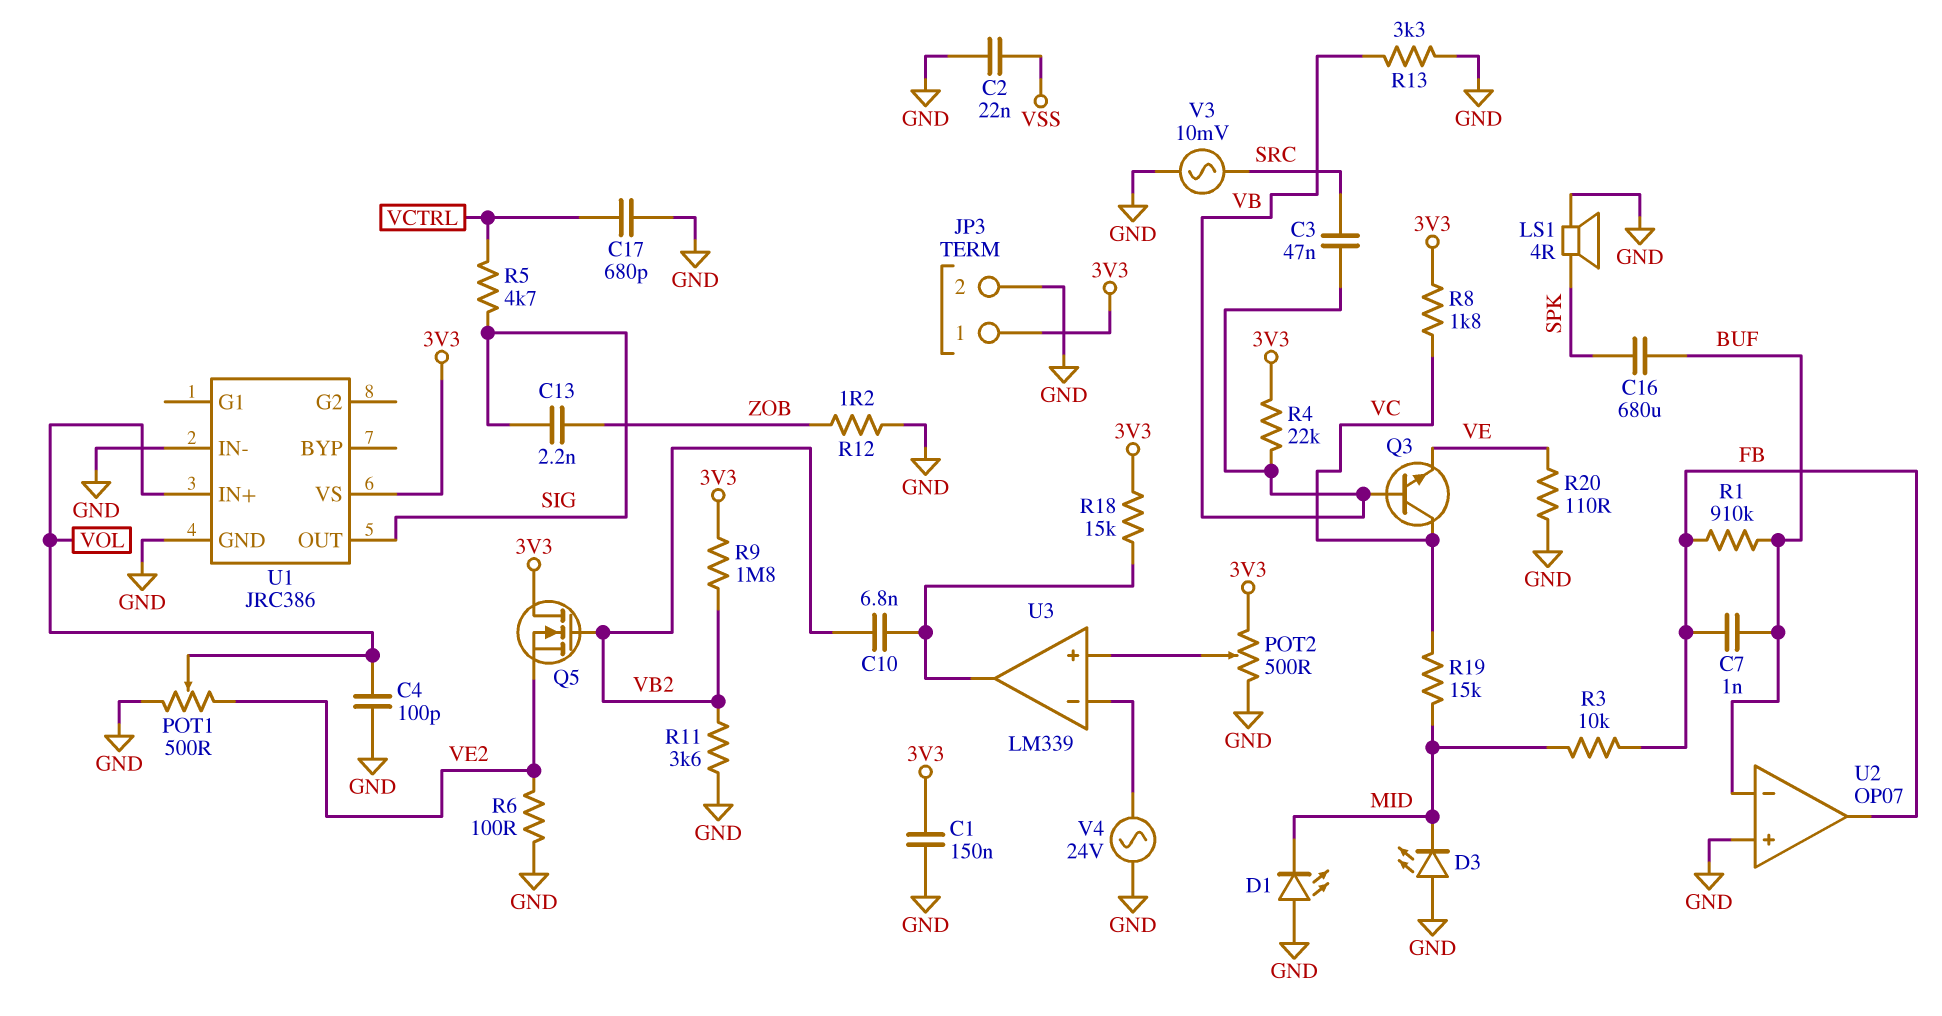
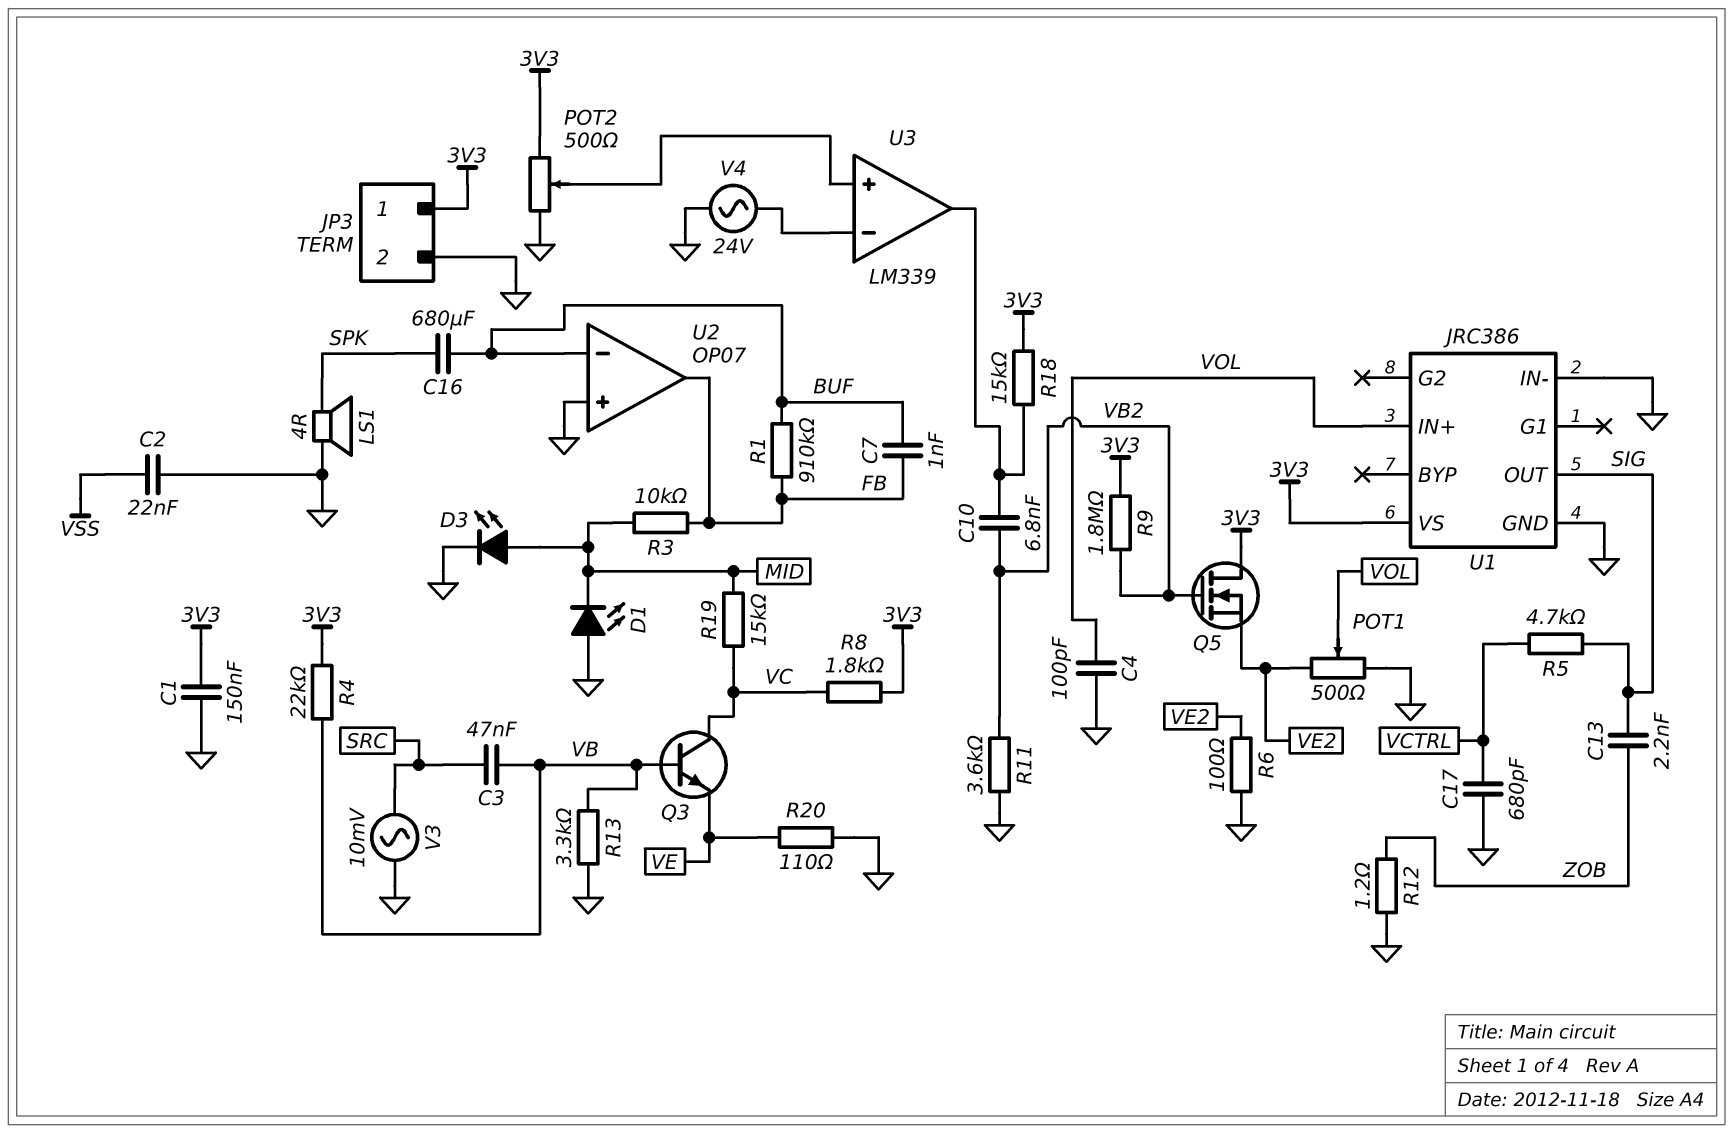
D3: LED (A GND, K MID) -> LED (A MID, K GND)

